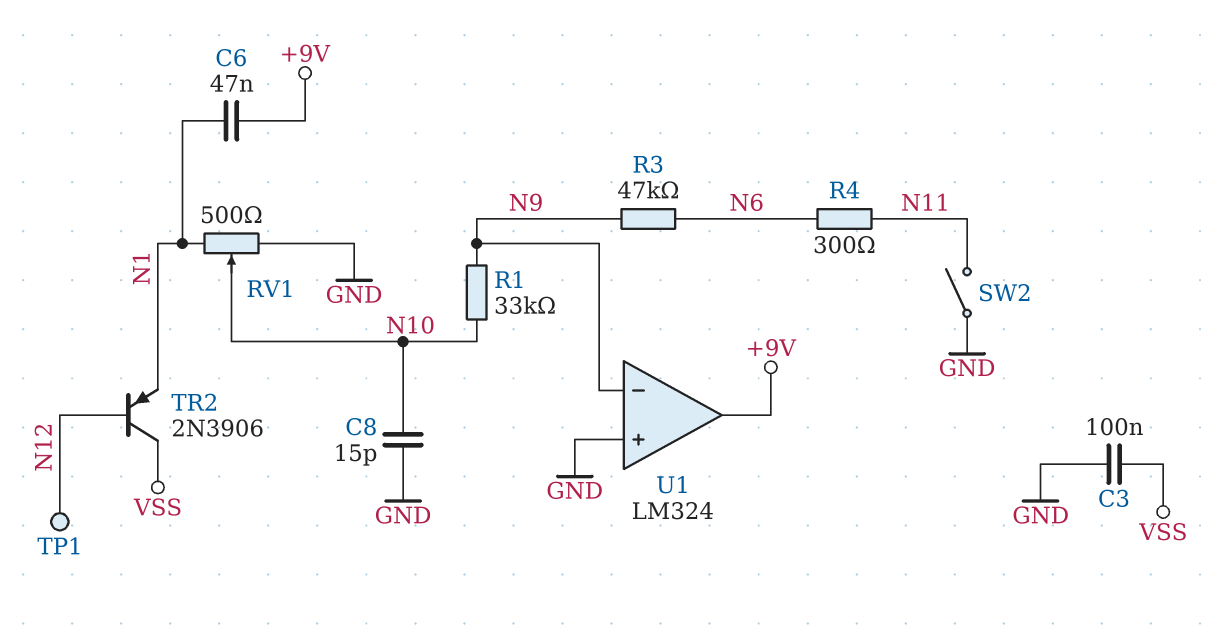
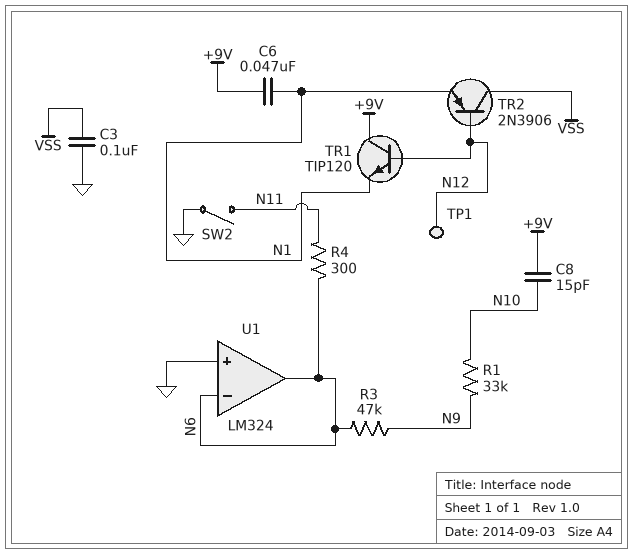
C8: 15pF (GND, N10) -> 15pF (+9V, N10)
RV1: 500 (GND, N1, wiper N10) -> none
TR1: none -> NPN TIP120 (B N12, C +9V, E N1)
U1 pin in-: N9 -> N6
U1 pin out: +9V -> N6

